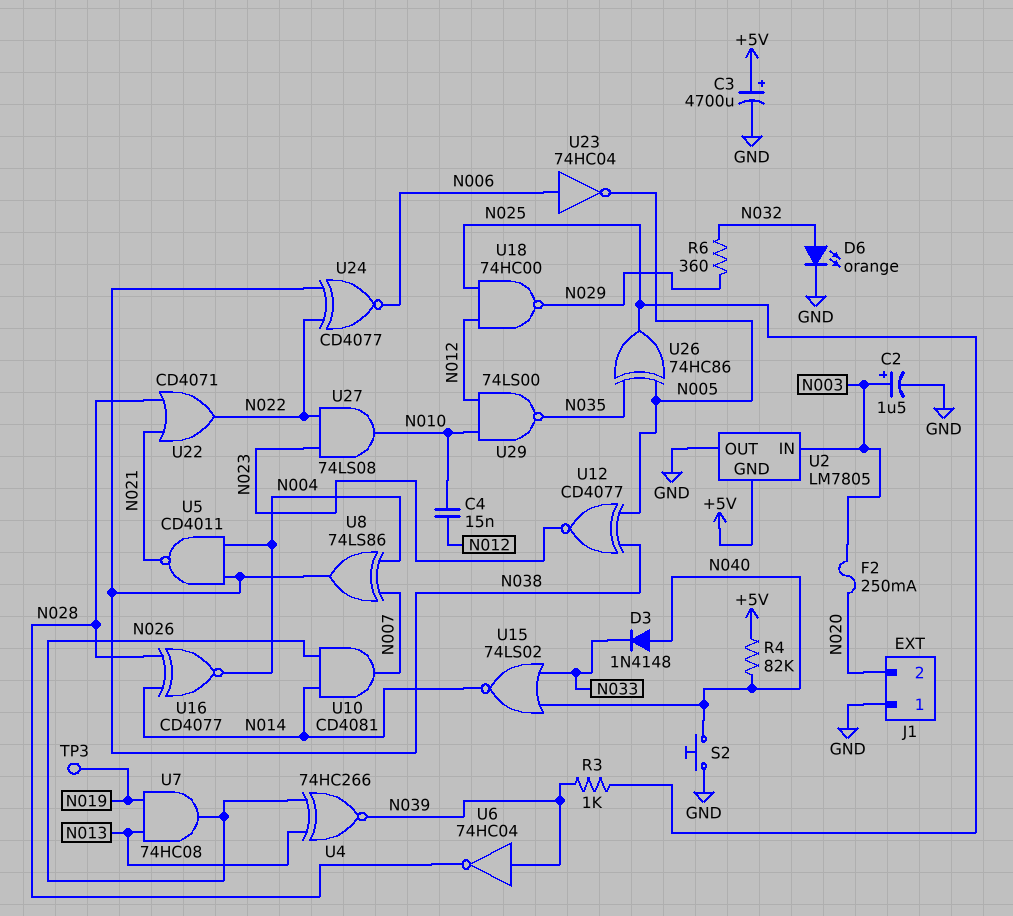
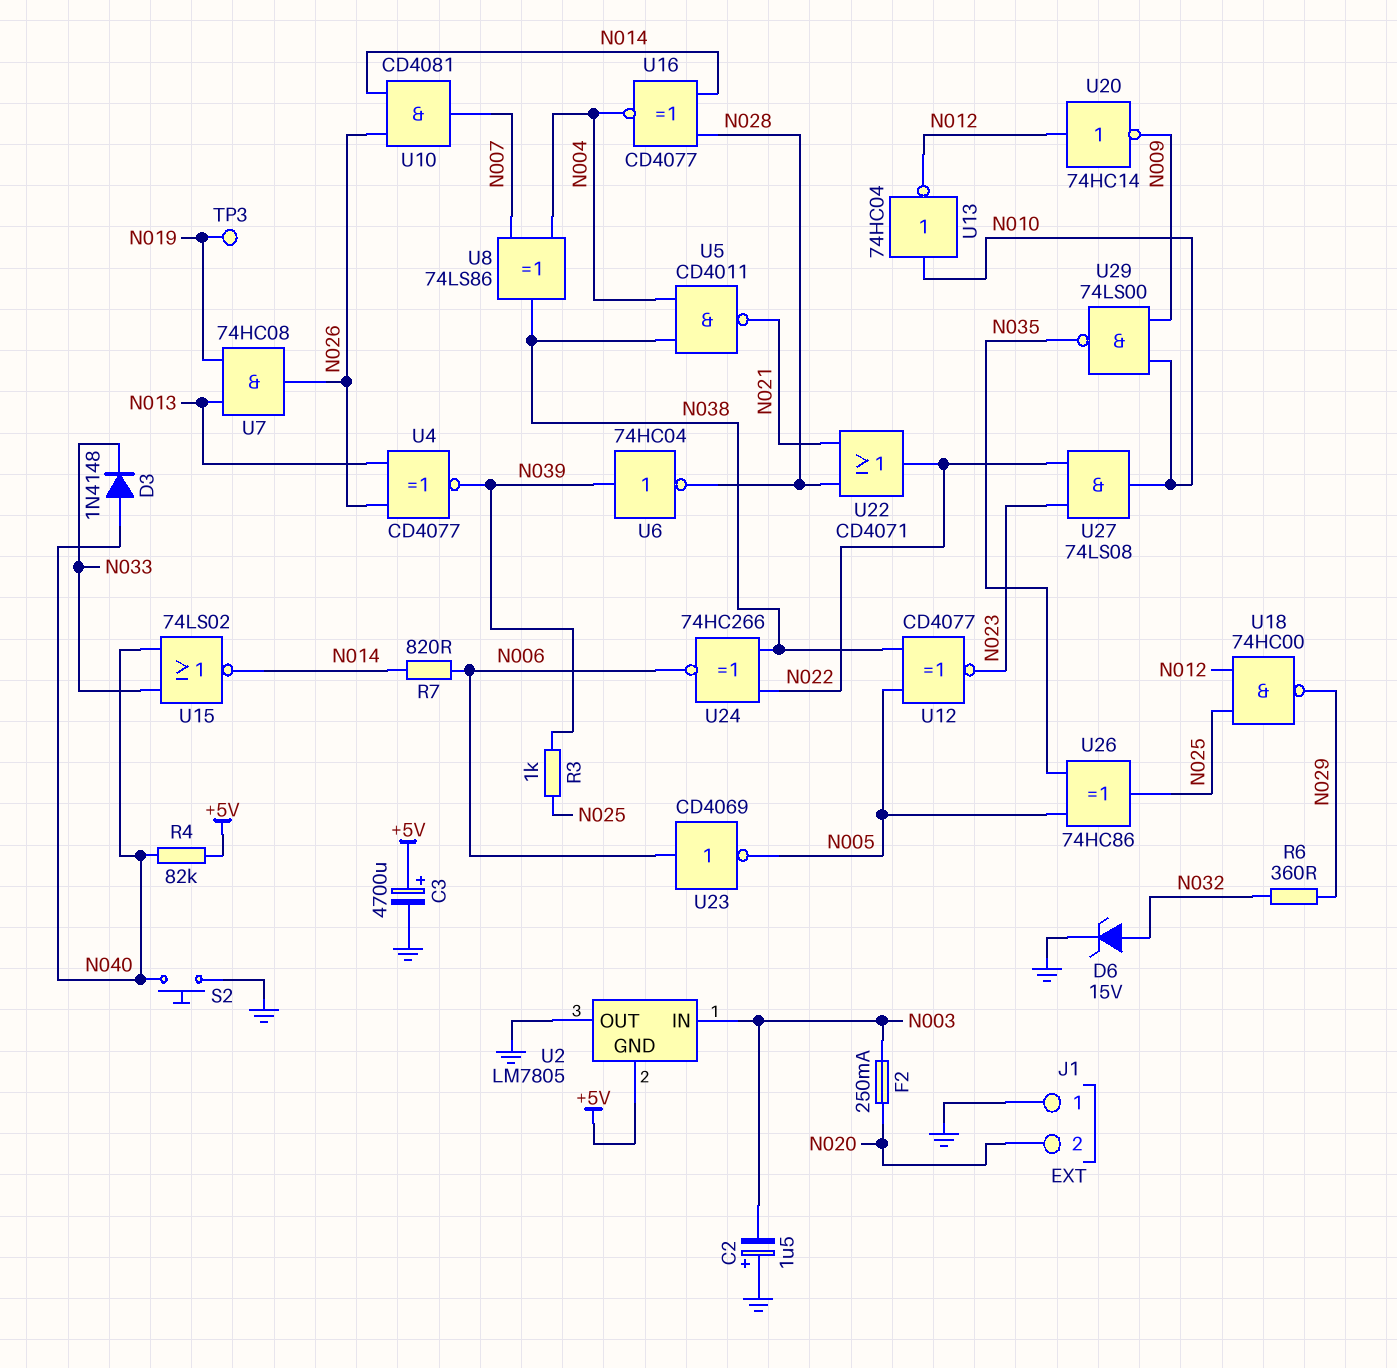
C2: 1.5uF (plus N003, minus GND) -> 1.5uF (plus GND, minus N003)
C4: 15nF (N010, N012) -> none
D6: LED orange (A N032, K GND) -> zener 15V (A N032, K GND)
R7: none -> 820 (N006, N014)
U4: XNOR 74HC266 (in N013, in N026, out N039) -> XNOR CD4077 (in N013, in N026, out N039)
U13: none -> NOT 74HC04 (in N010, out N012)
U20: none -> NOT 74HC14 (in N012, out N009)
U23: NOT 74HC04 (in N006, out N005) -> NOT CD4069 (in N006, out N005)
U24: XNOR CD4077 (in N022, in N038, out N006) -> XNOR 74HC266 (in N022, in N038, out N006)
U29: NAND 74LS00 (in N010, in N012, out N035) -> NAND 74LS00 (in N009, in N010, out N035)

